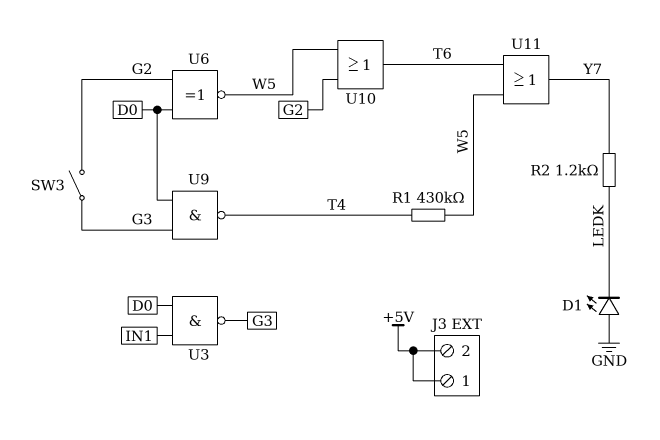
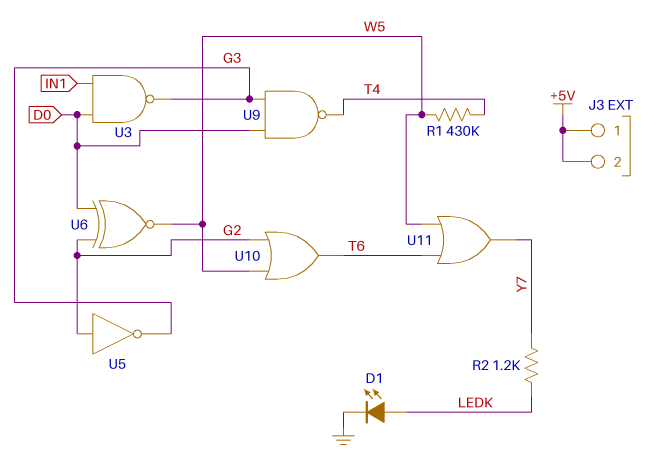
D1: LED (A GND, K LEDK) -> LED (A LEDK, K GND)
SW3: switch (G2, G3) -> none
U5: none -> NOT (in G2, out G3)

